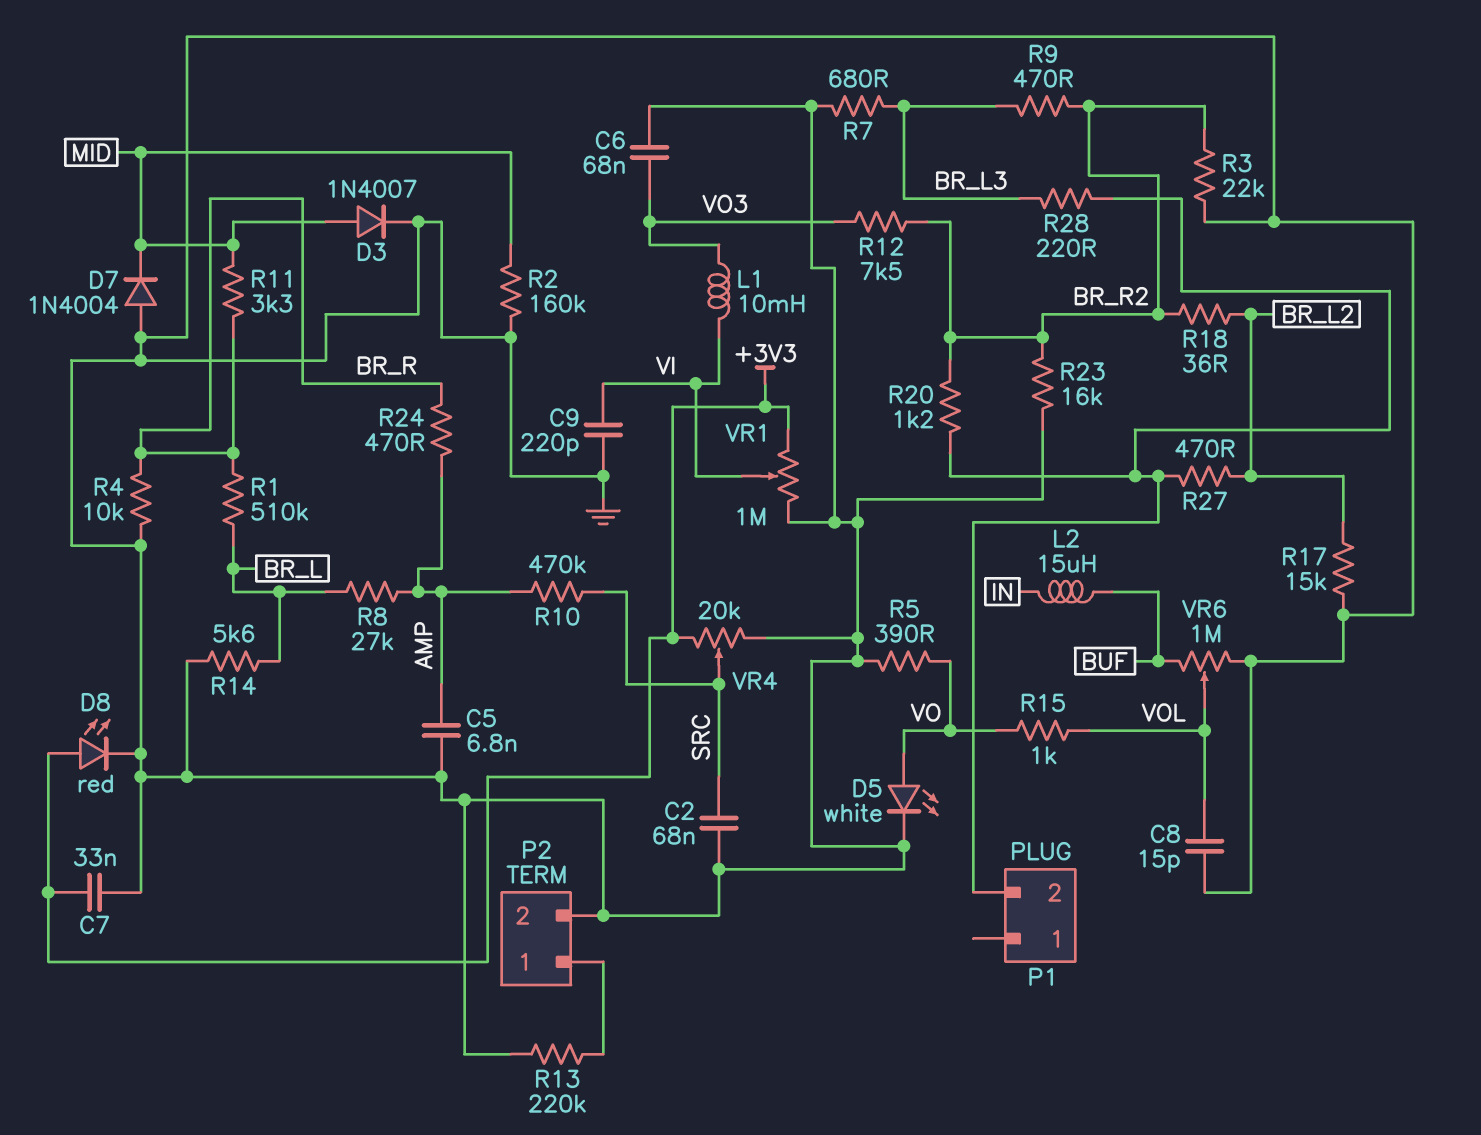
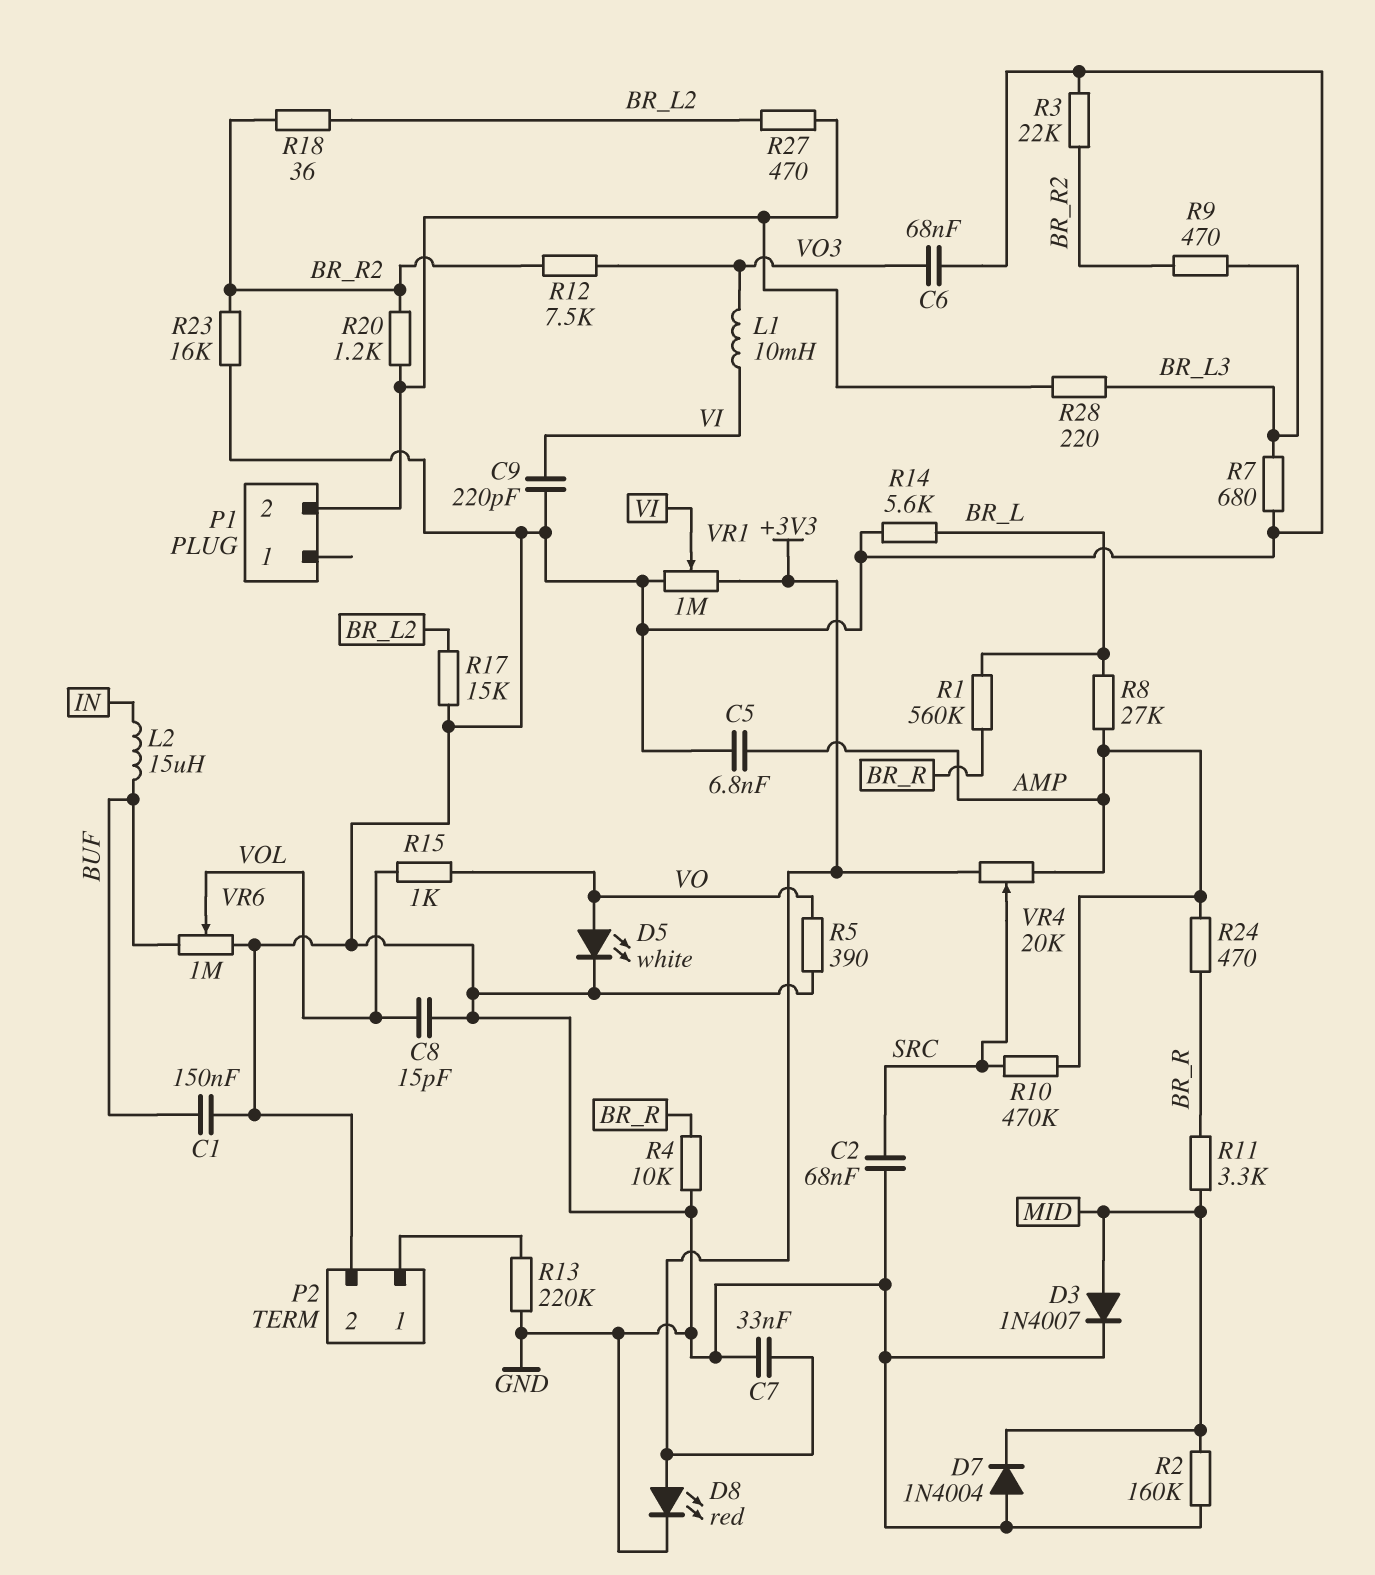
C1: none -> 150nF (BUF, GND)
R1: 510k (BR_L, BR_R) -> 560k (BR_L, BR_R)
VR4: 20k (+3V3, GND, wiper SRC) -> 20k (+3V3, AMP, wiper SRC)

